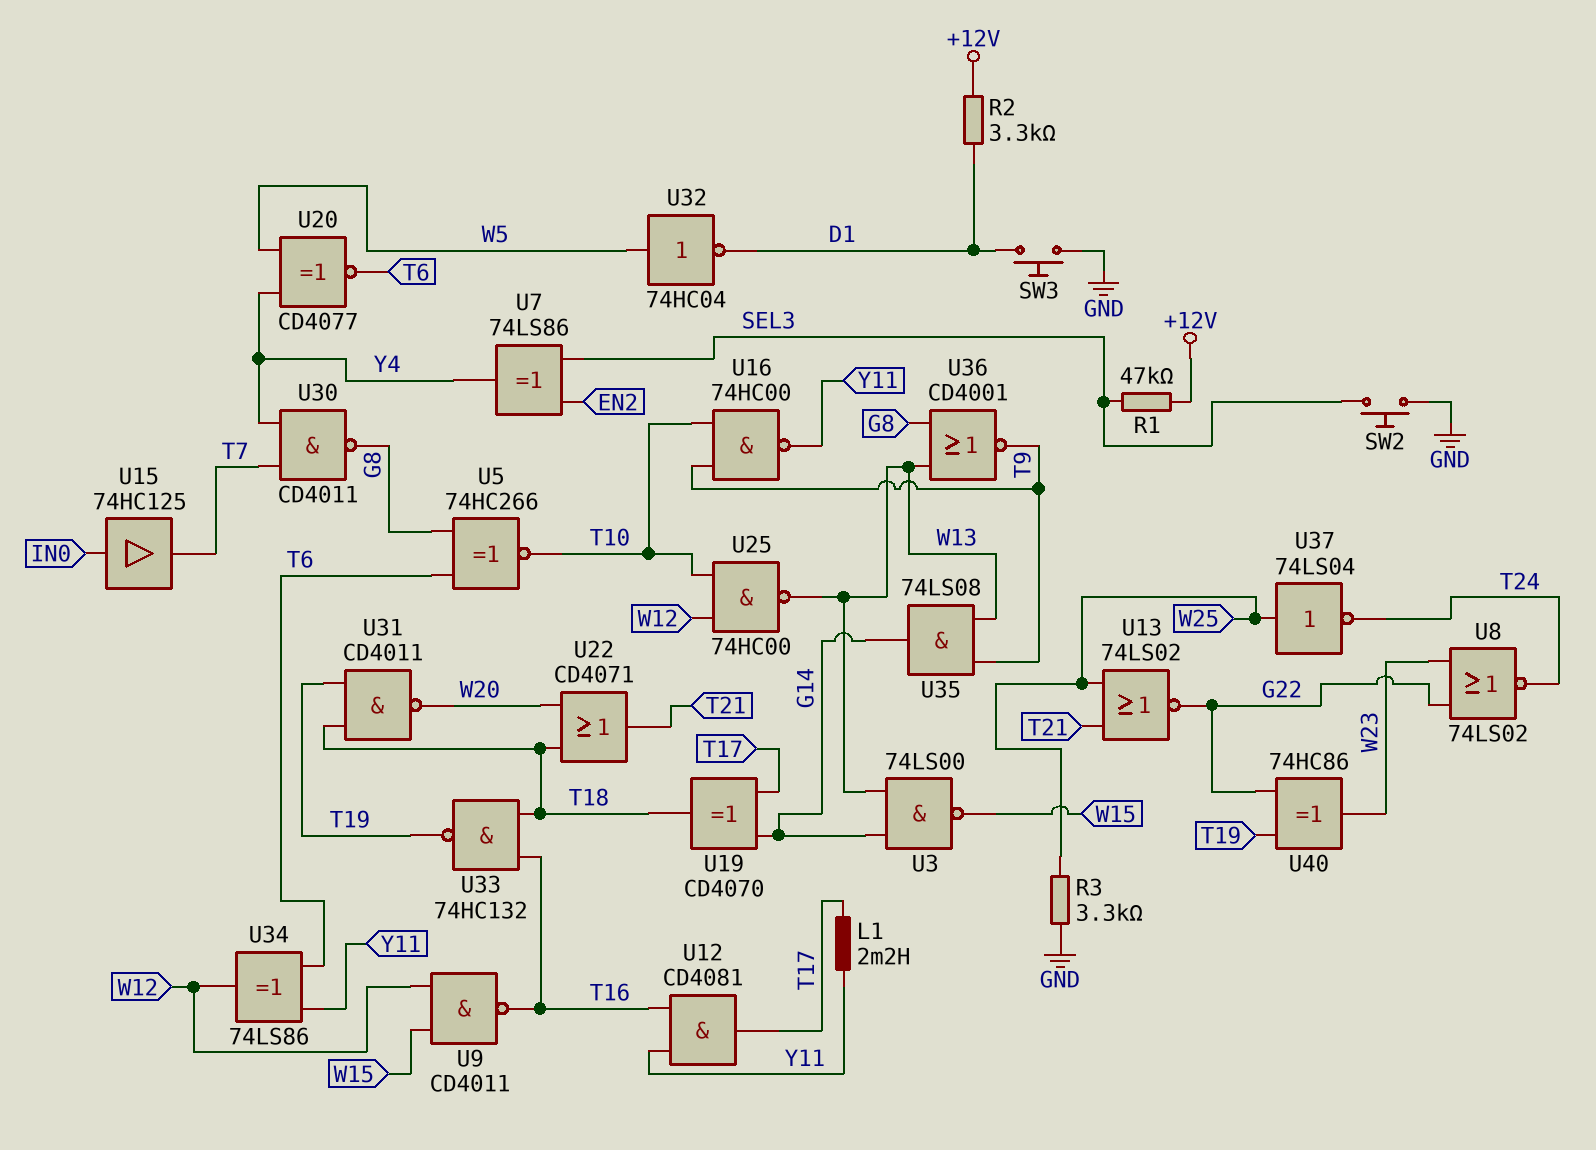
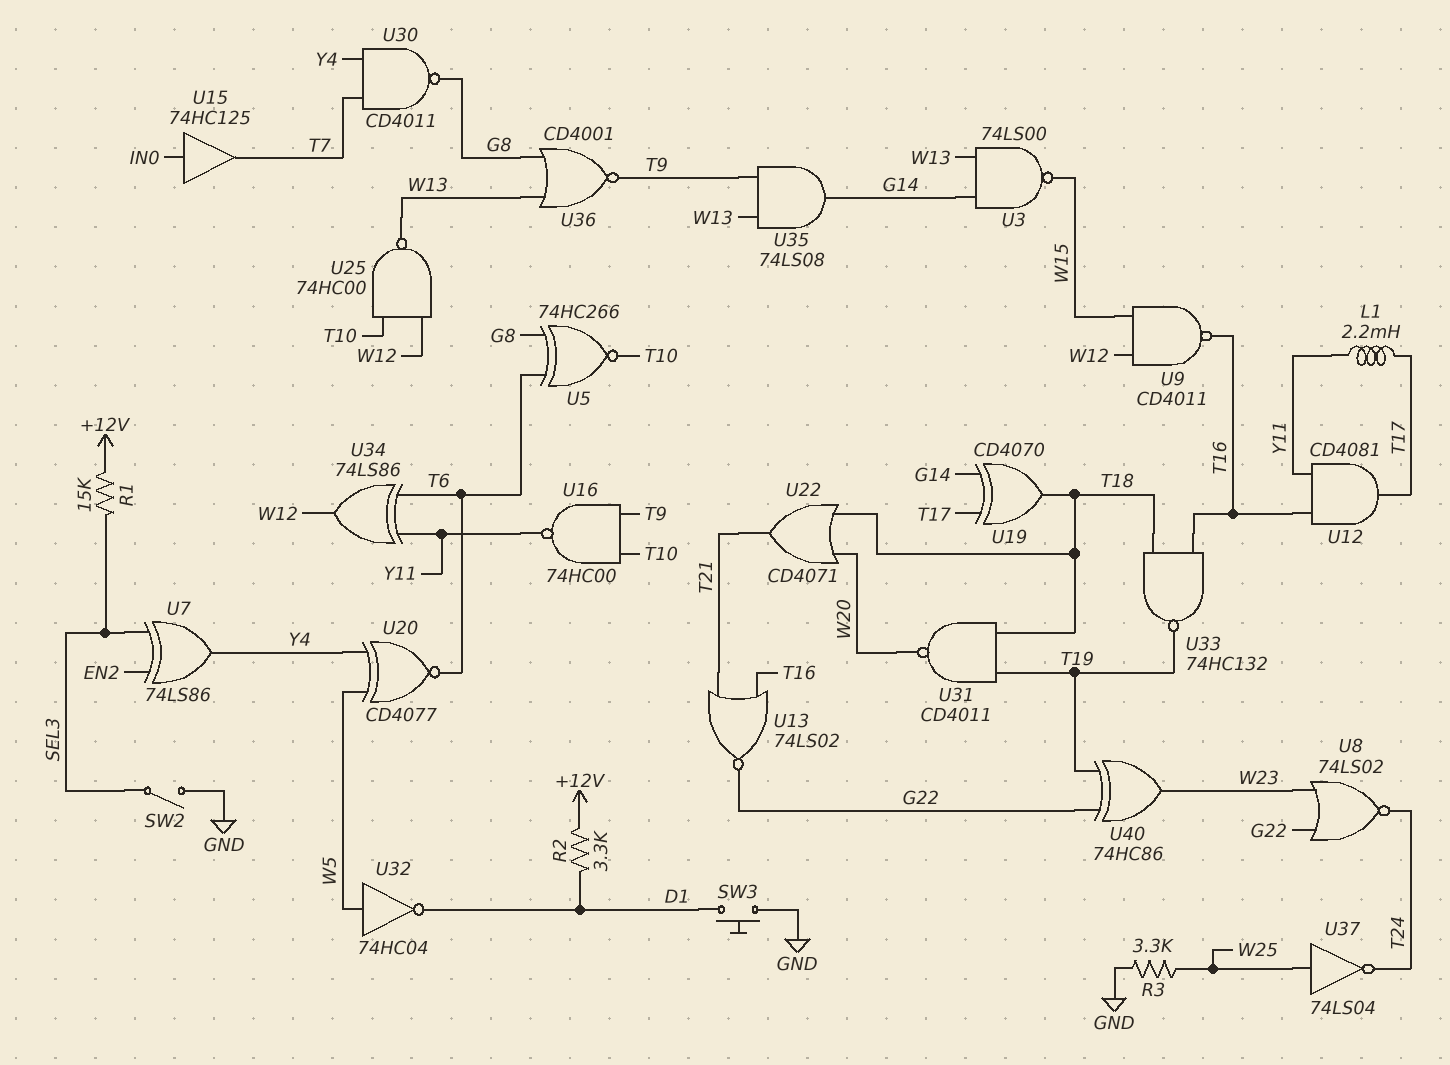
R1: 47k (+12V, SEL3) -> 15k (+12V, SEL3)
SW2: button (GND, SEL3) -> switch (GND, SEL3)
U13: NOR 74LS02 (in T21, in W25, out G22) -> NOR 74LS02 (in T16, in T21, out G22)

